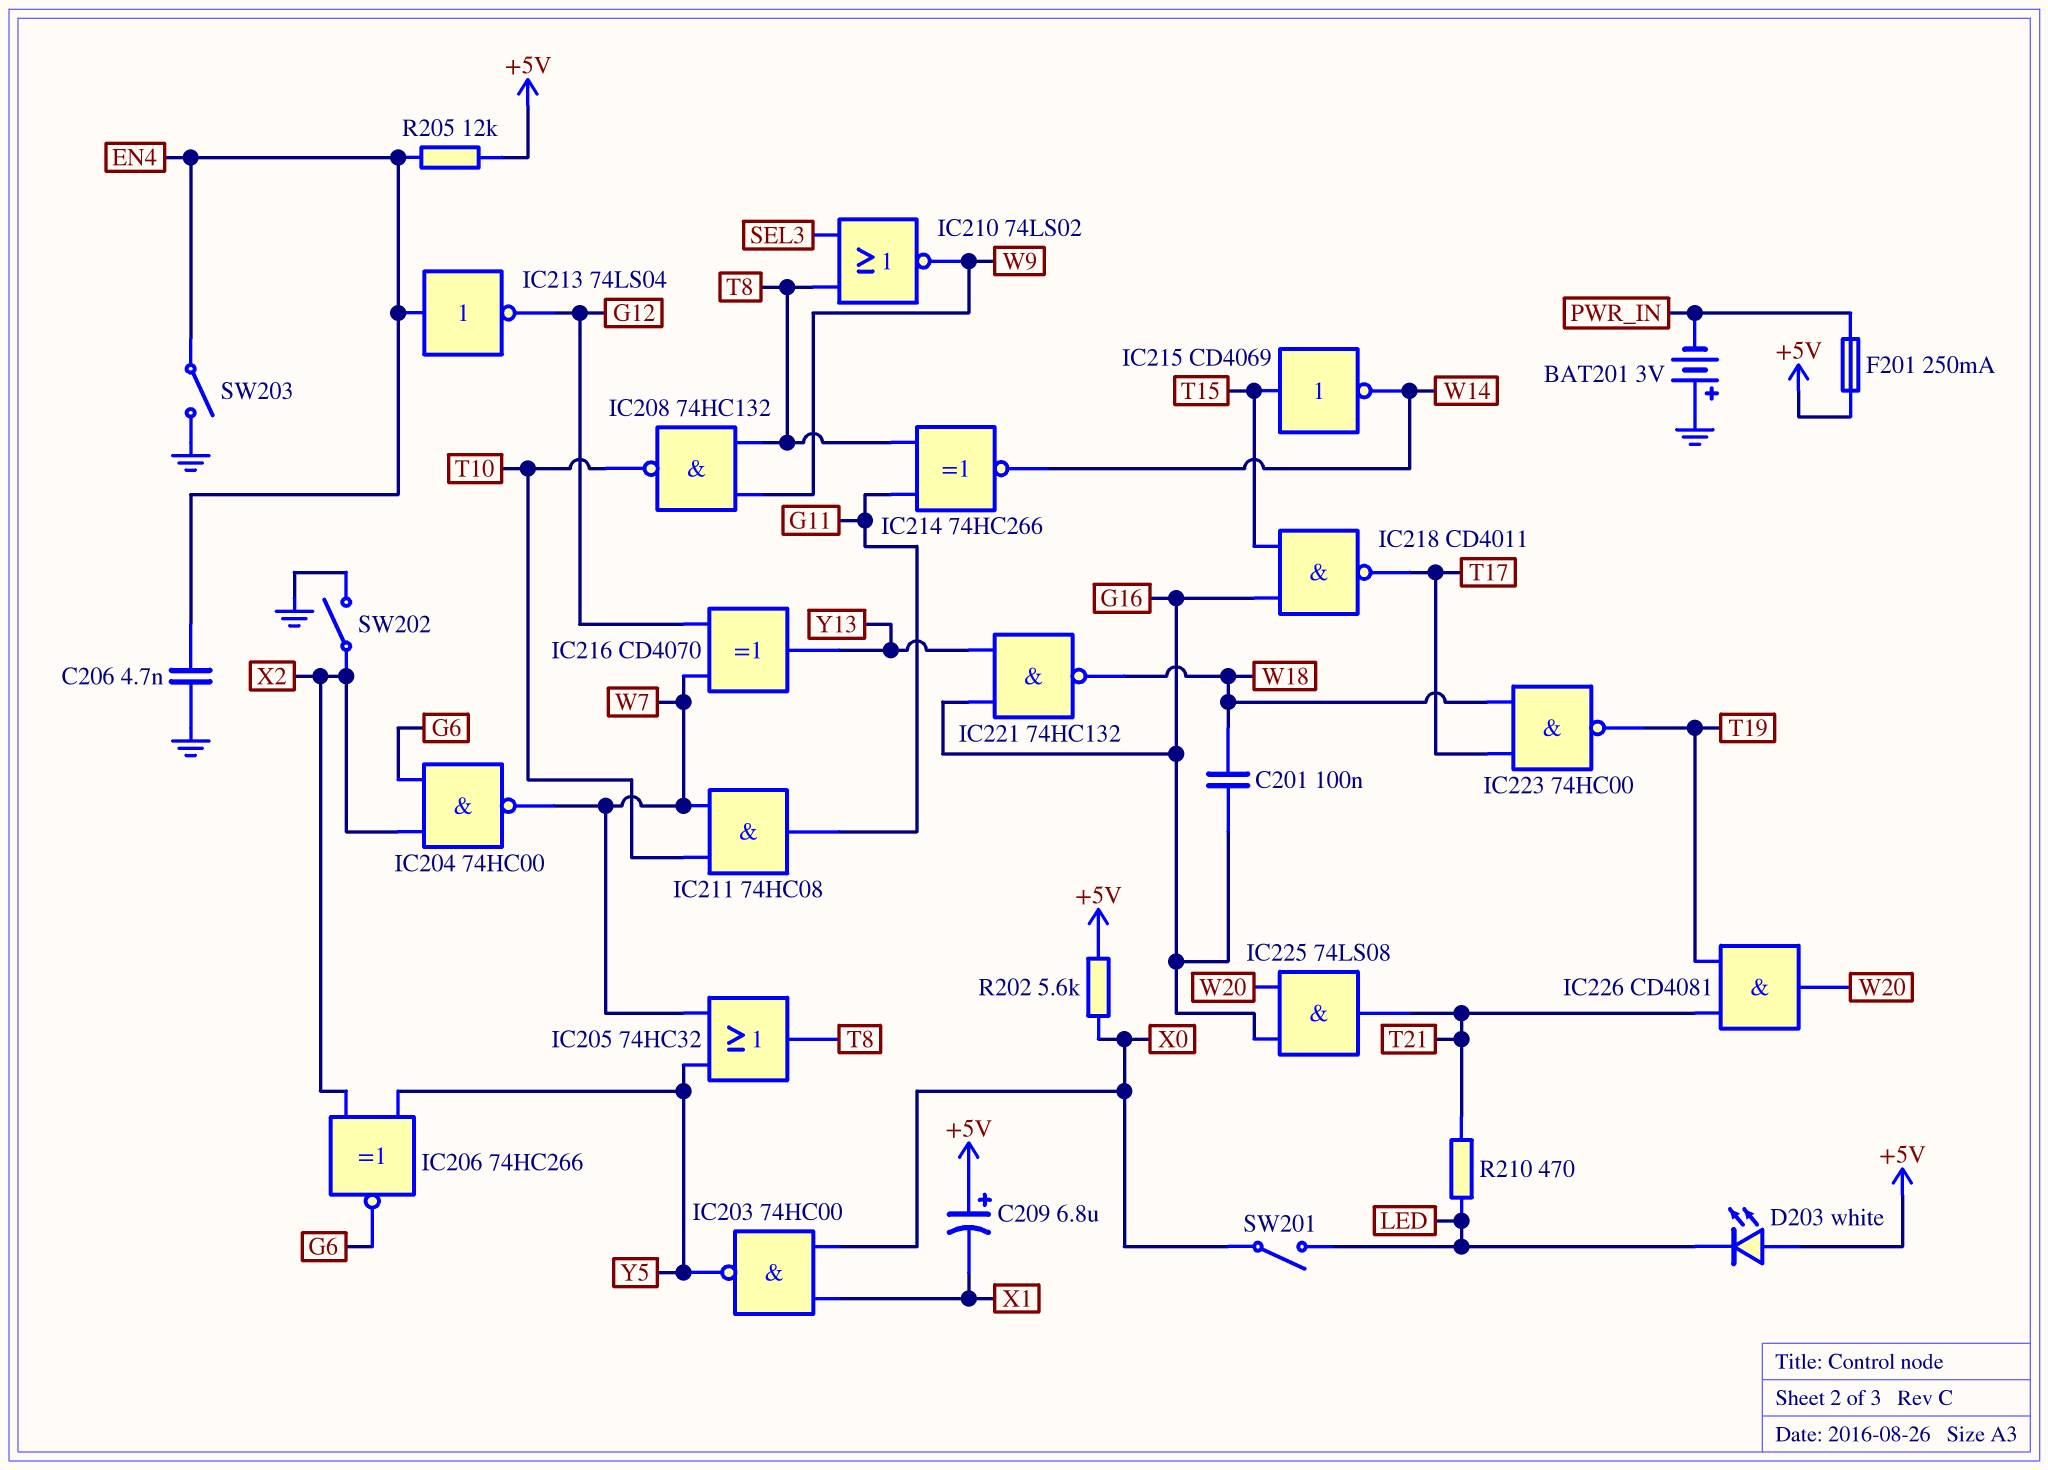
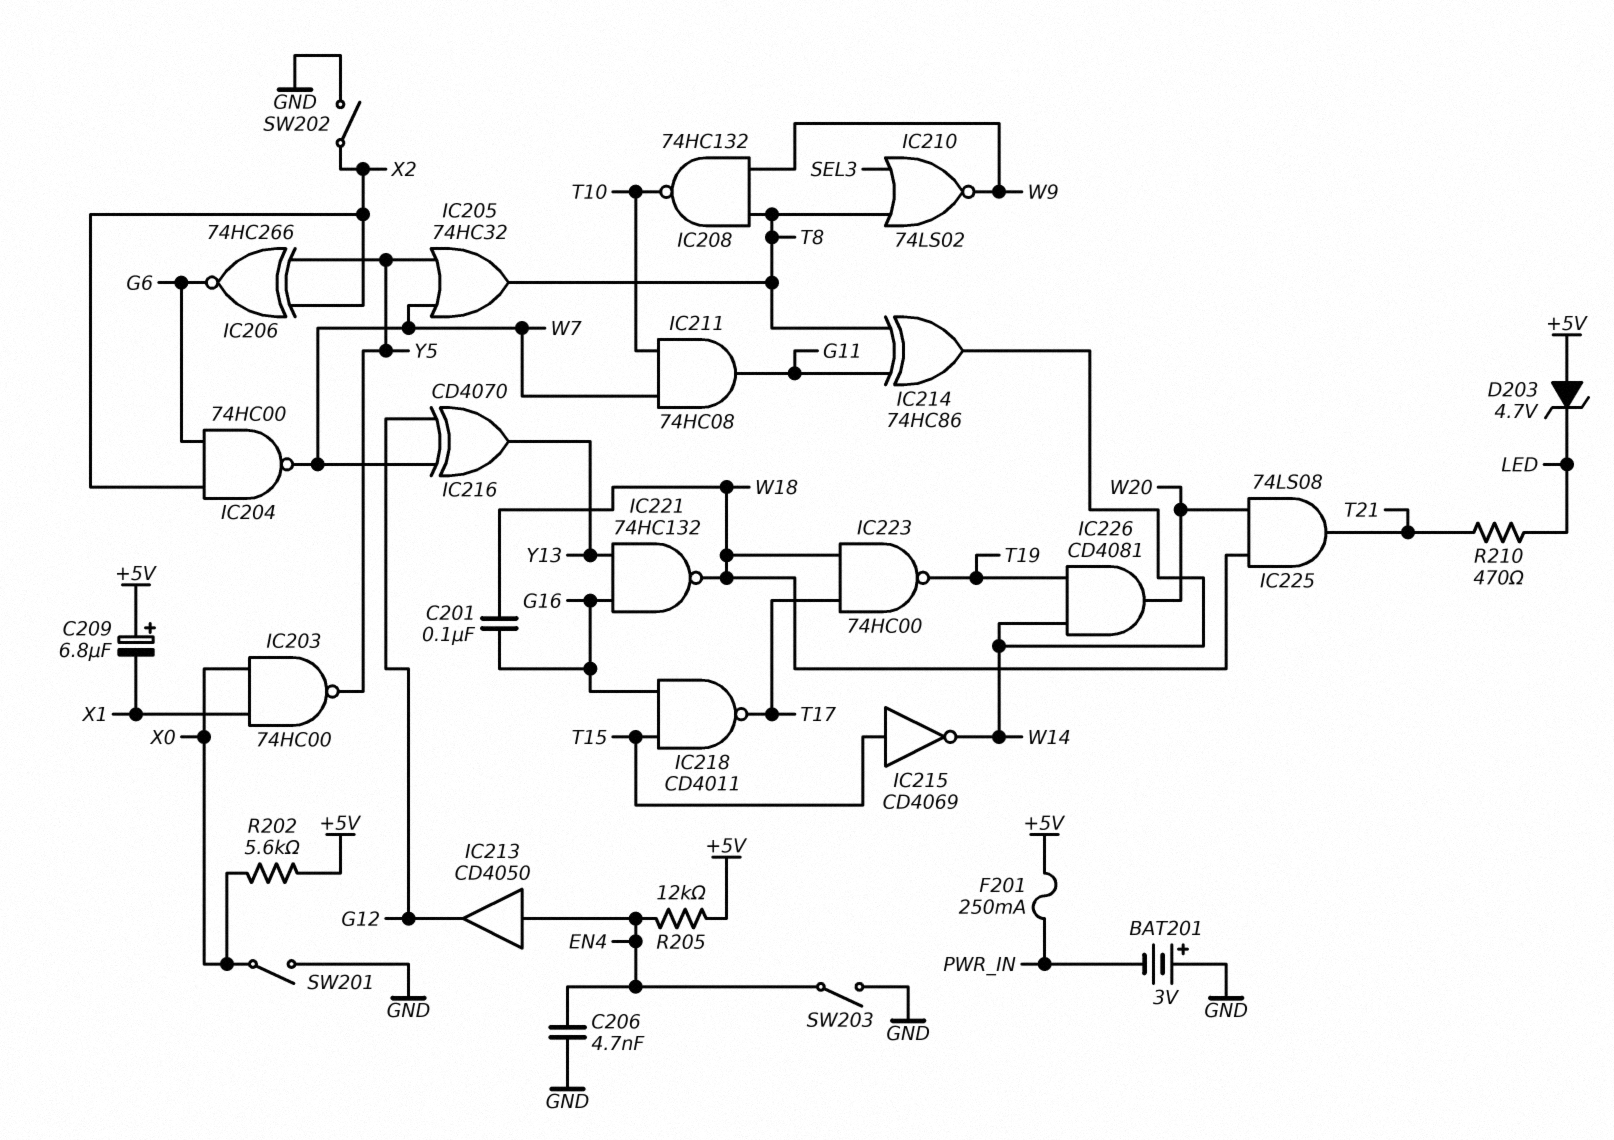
D203: LED white (A +5V, K LED) -> zener 4.7V (A +5V, K LED)
IC213: NOT 74LS04 (in EN4, out G12) -> buffer CD4050 (in EN4, out G12)
IC214: XNOR 74HC266 (in G11, in T8, out W14) -> XOR 74HC86 (in G11, in T8, out W14)
IC225: AND 74LS08 (in G16, in W20, out T21) -> AND 74LS08 (in W18, in W20, out T21)
IC226: AND CD4081 (in T19, in T21, out W20) -> AND CD4081 (in T19, in W14, out W20)
SW201: switch (LED, X0) -> switch (GND, X0)

